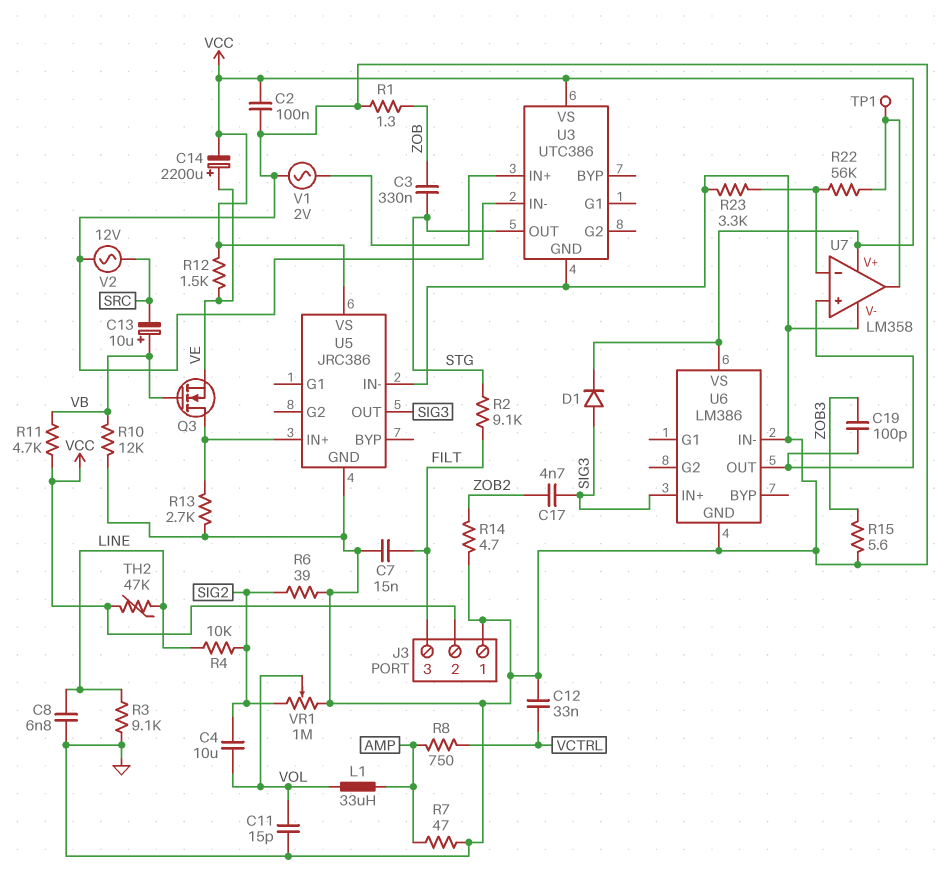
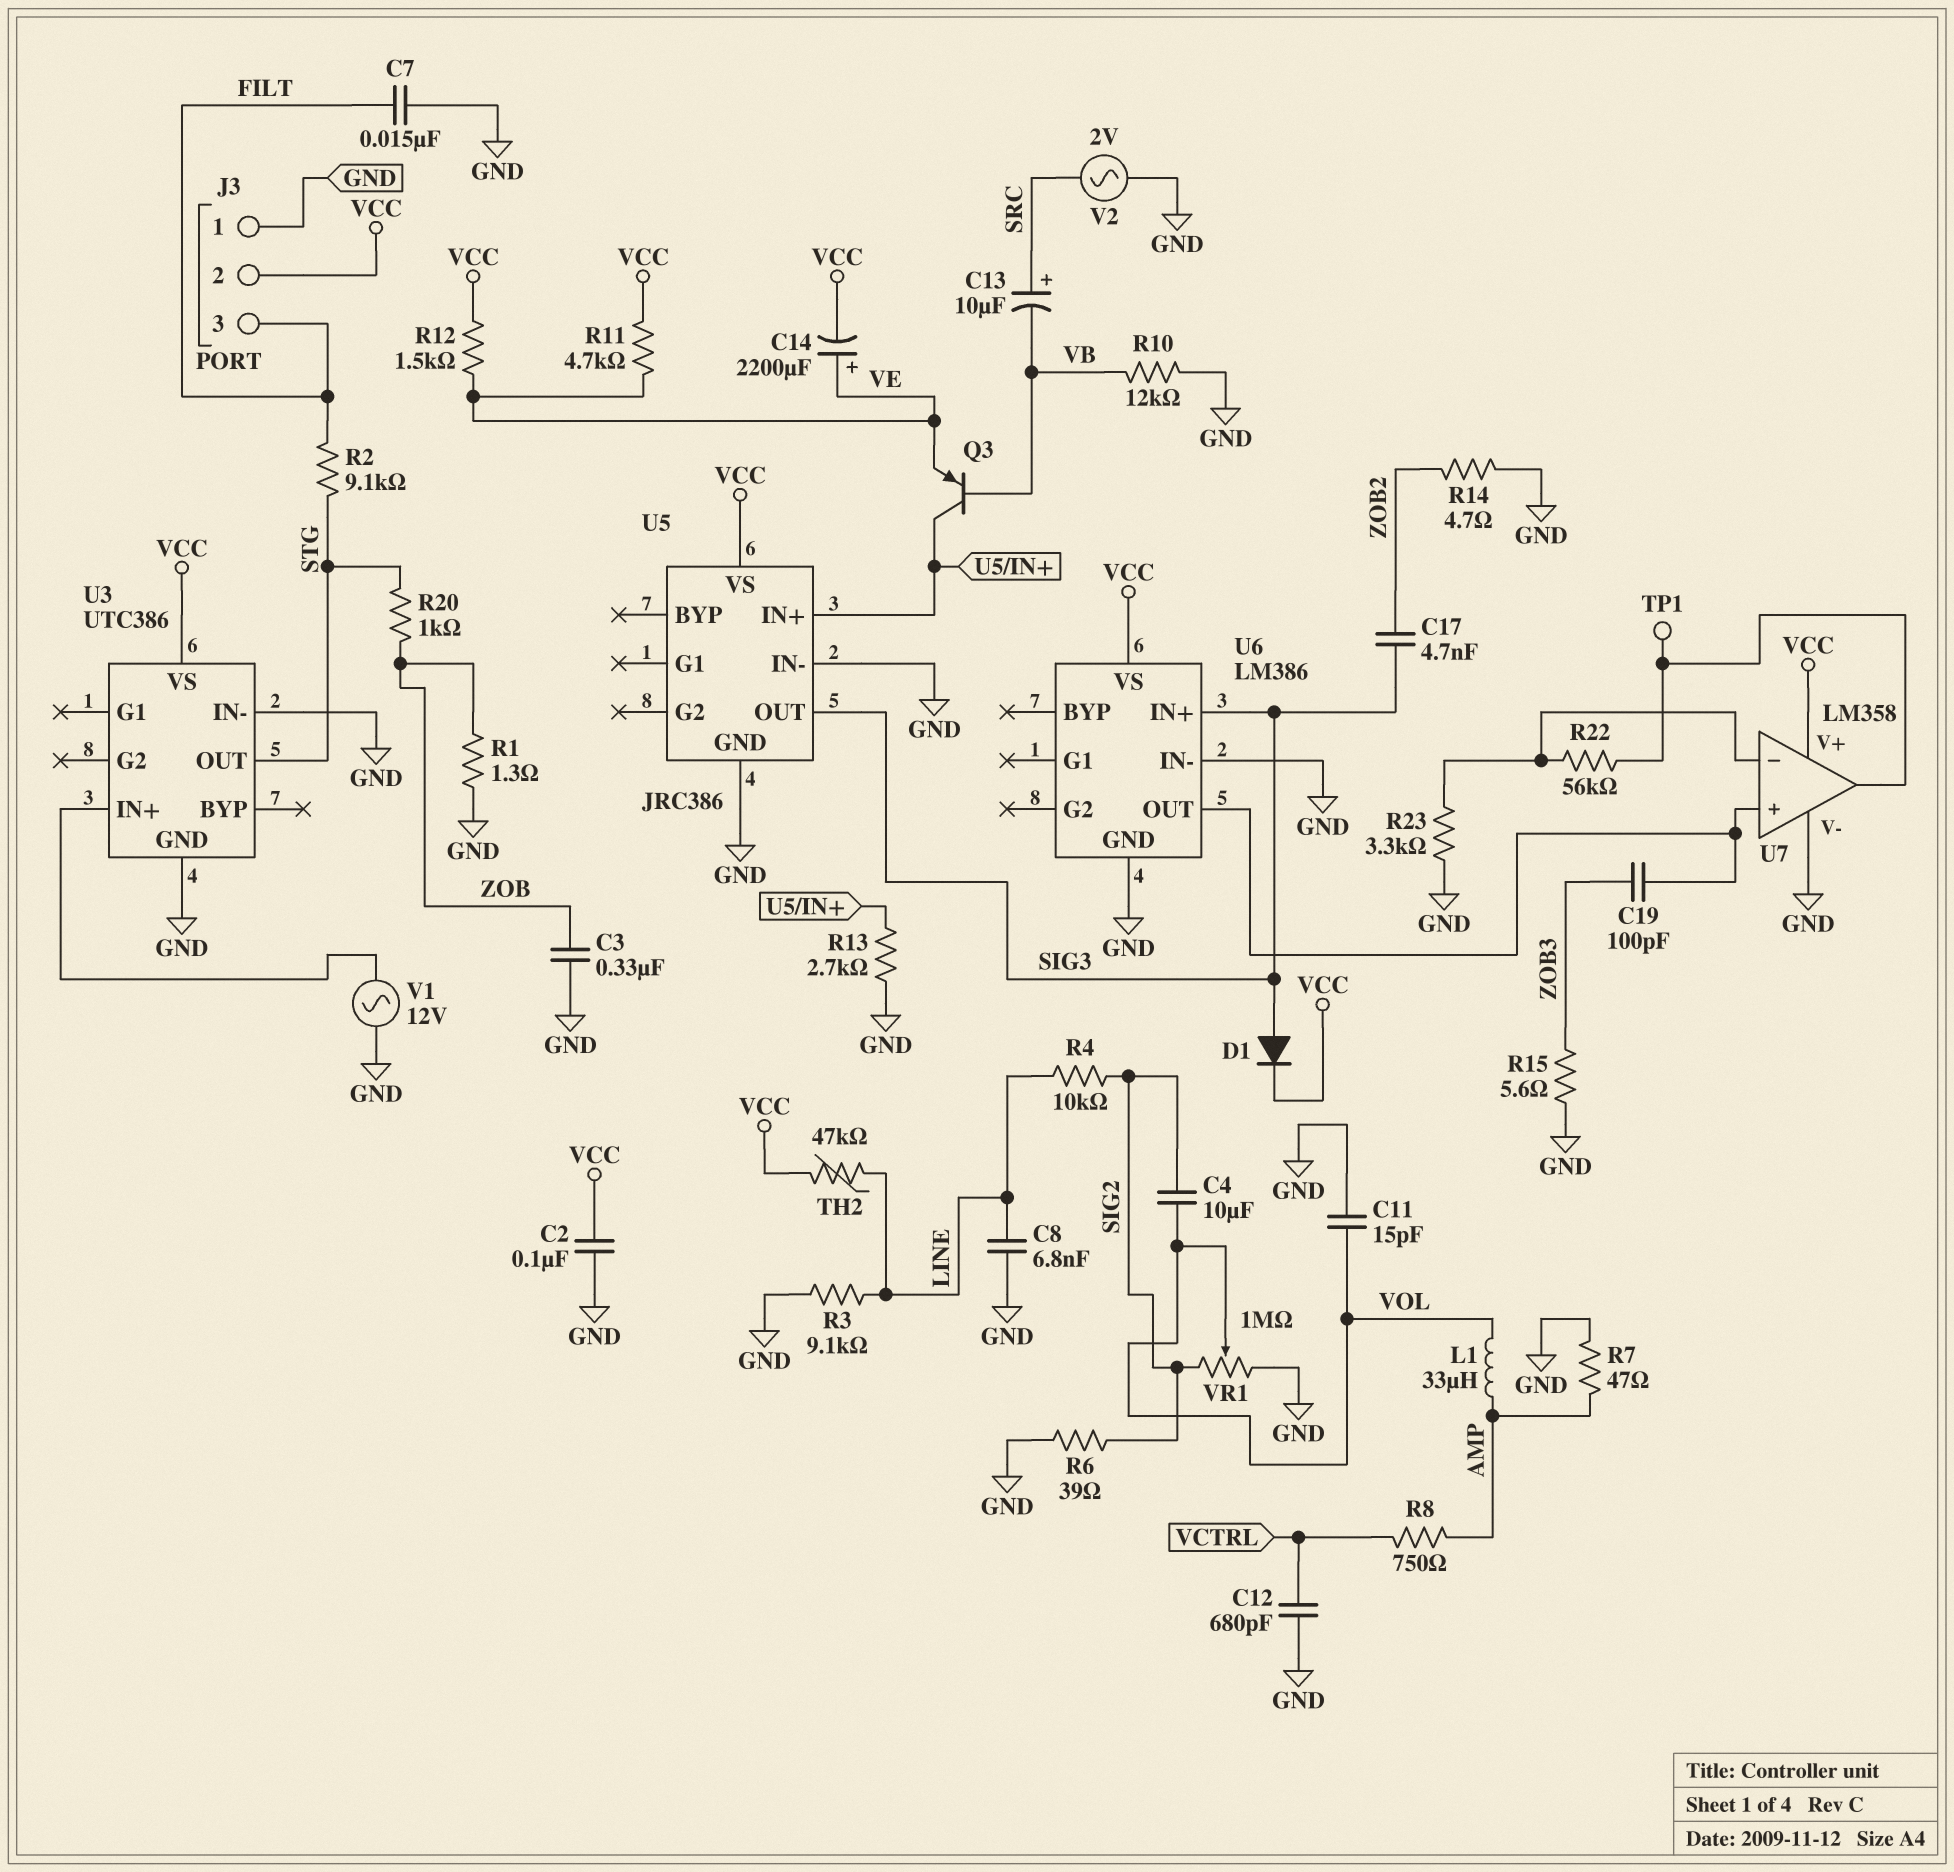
C3: 330nF (STG, ZOB) -> 330nF (GND, ZOB)
C12: 33nF (GND, VCTRL) -> 680pF (GND, VCTRL)
C13: 10uF (plus VB, minus SRC) -> 10uF (plus SRC, minus VB)
Q3: NMOS (G VB, D U5/IN+, S VE) -> PNP (B VB, C U5/IN+, E VE)
R11: 4.7k (VB, VCC) -> 4.7k (VCC, VE)
R20: none -> 1k (STG, ZOB)
V1: AC 2V (GND, U3/IN+) -> AC 12V (GND, U3/IN+)
V2: AC 12V (GND, SRC) -> AC 2V (GND, SRC)

